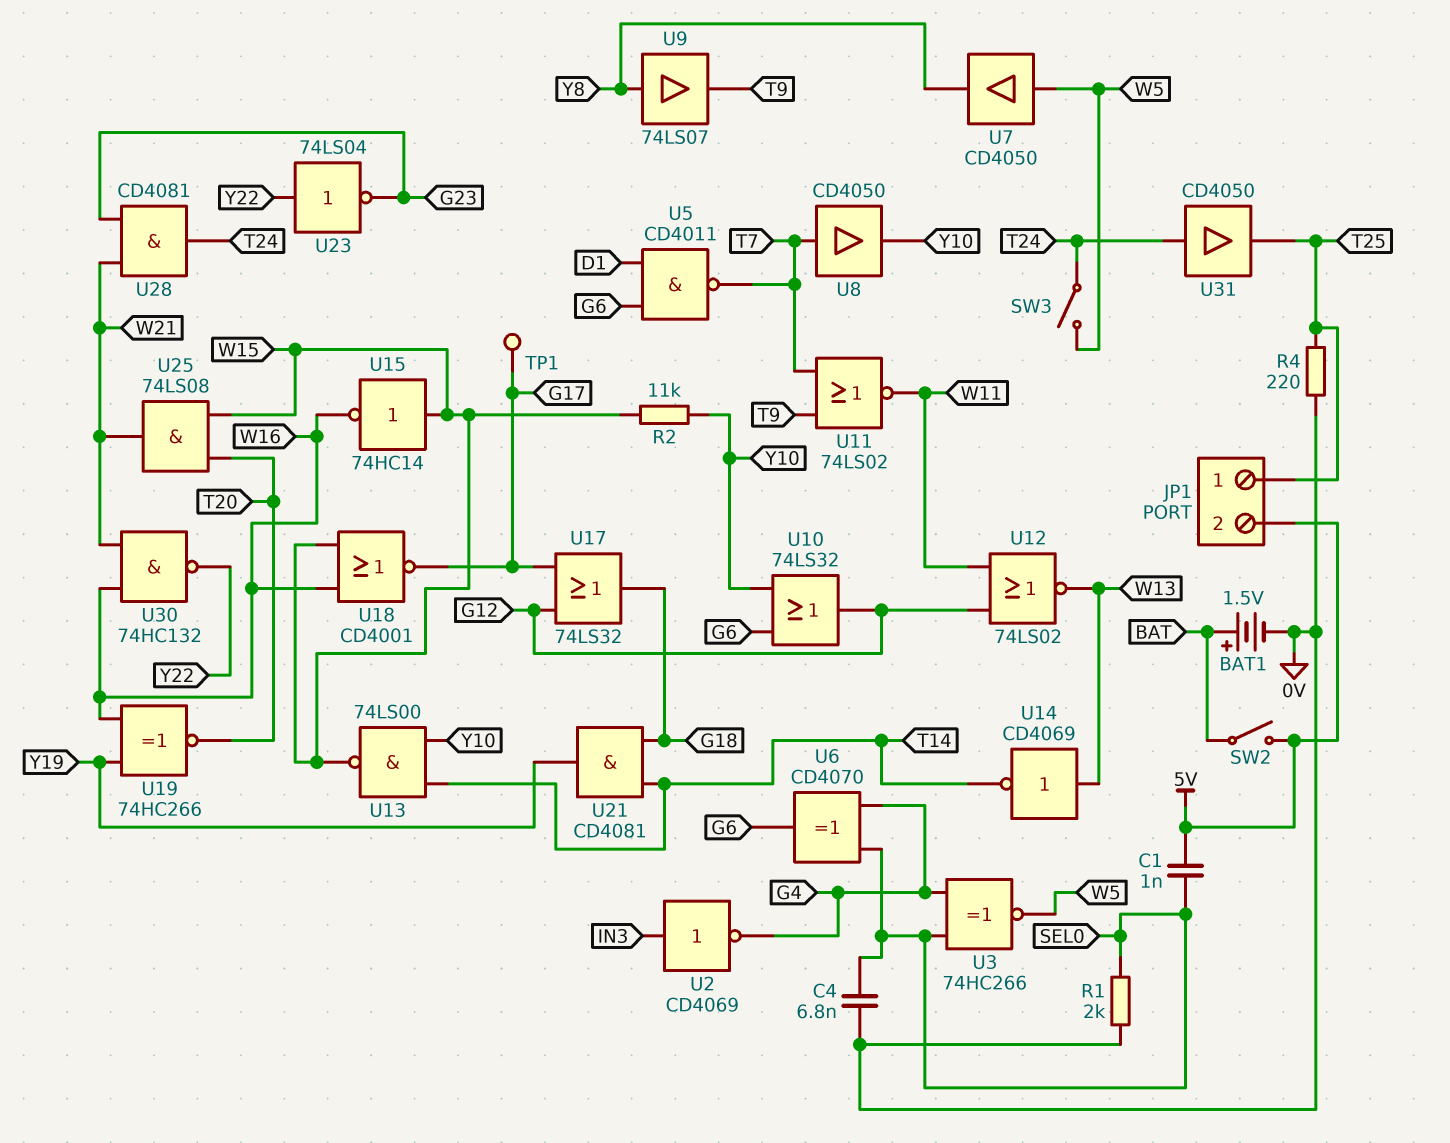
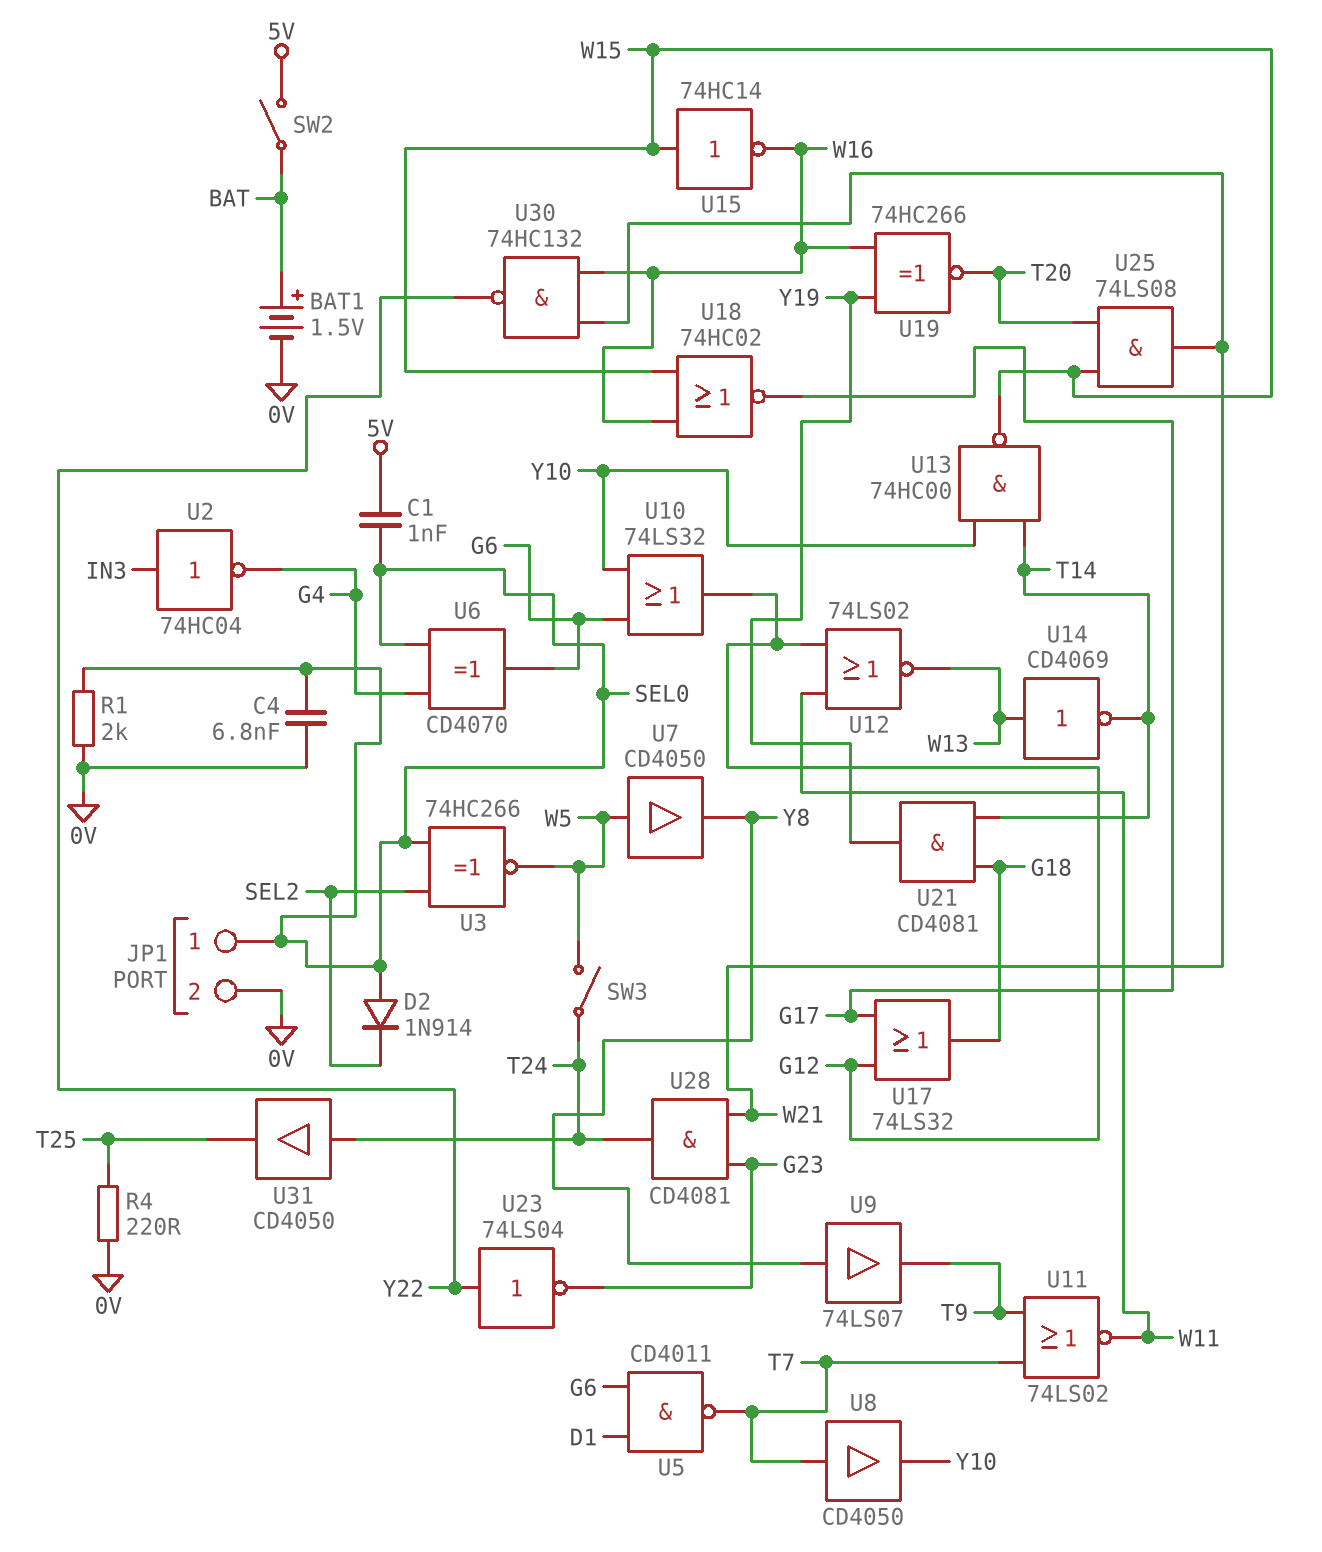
D2: none -> diode 1N914 (A SEL0, K SEL2)
JP1 pin 1: T25 -> SEL0
JP1 pin 2: 5V -> 0V
R2: 11k (W15, Y10) -> none
TP1: test point (G17) -> none
U2: NOT CD4069 (in IN3, out G4) -> NOT 74HC04 (in IN3, out G4)
U3: XNOR 74HC266 (in G4, in SEL0, out W5) -> XNOR 74HC266 (in SEL0, in SEL2, out W5)
U13: NAND 74LS00 (in T14, in Y10, out W15) -> NAND 74HC00 (in T14, in Y10, out W15)
U18: NOR CD4001 (in W15, in W16, out G17) -> NOR 74HC02 (in W15, in W16, out G17)

